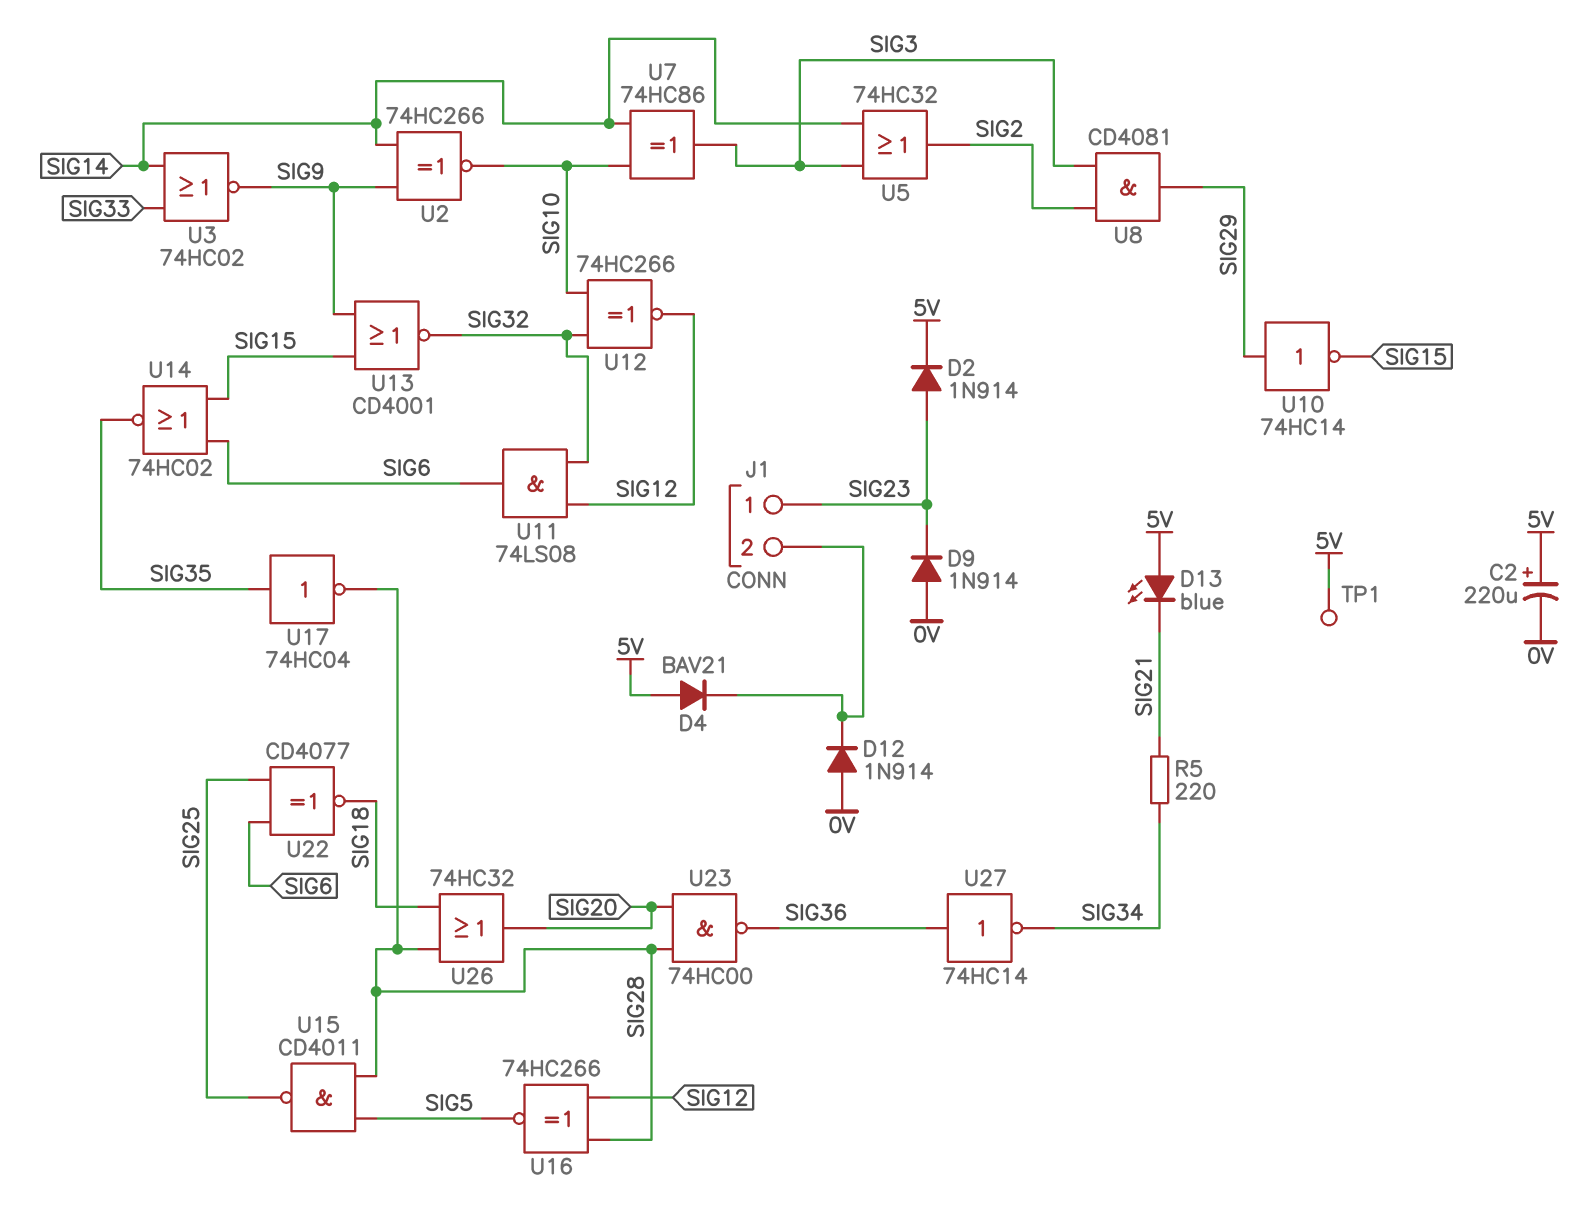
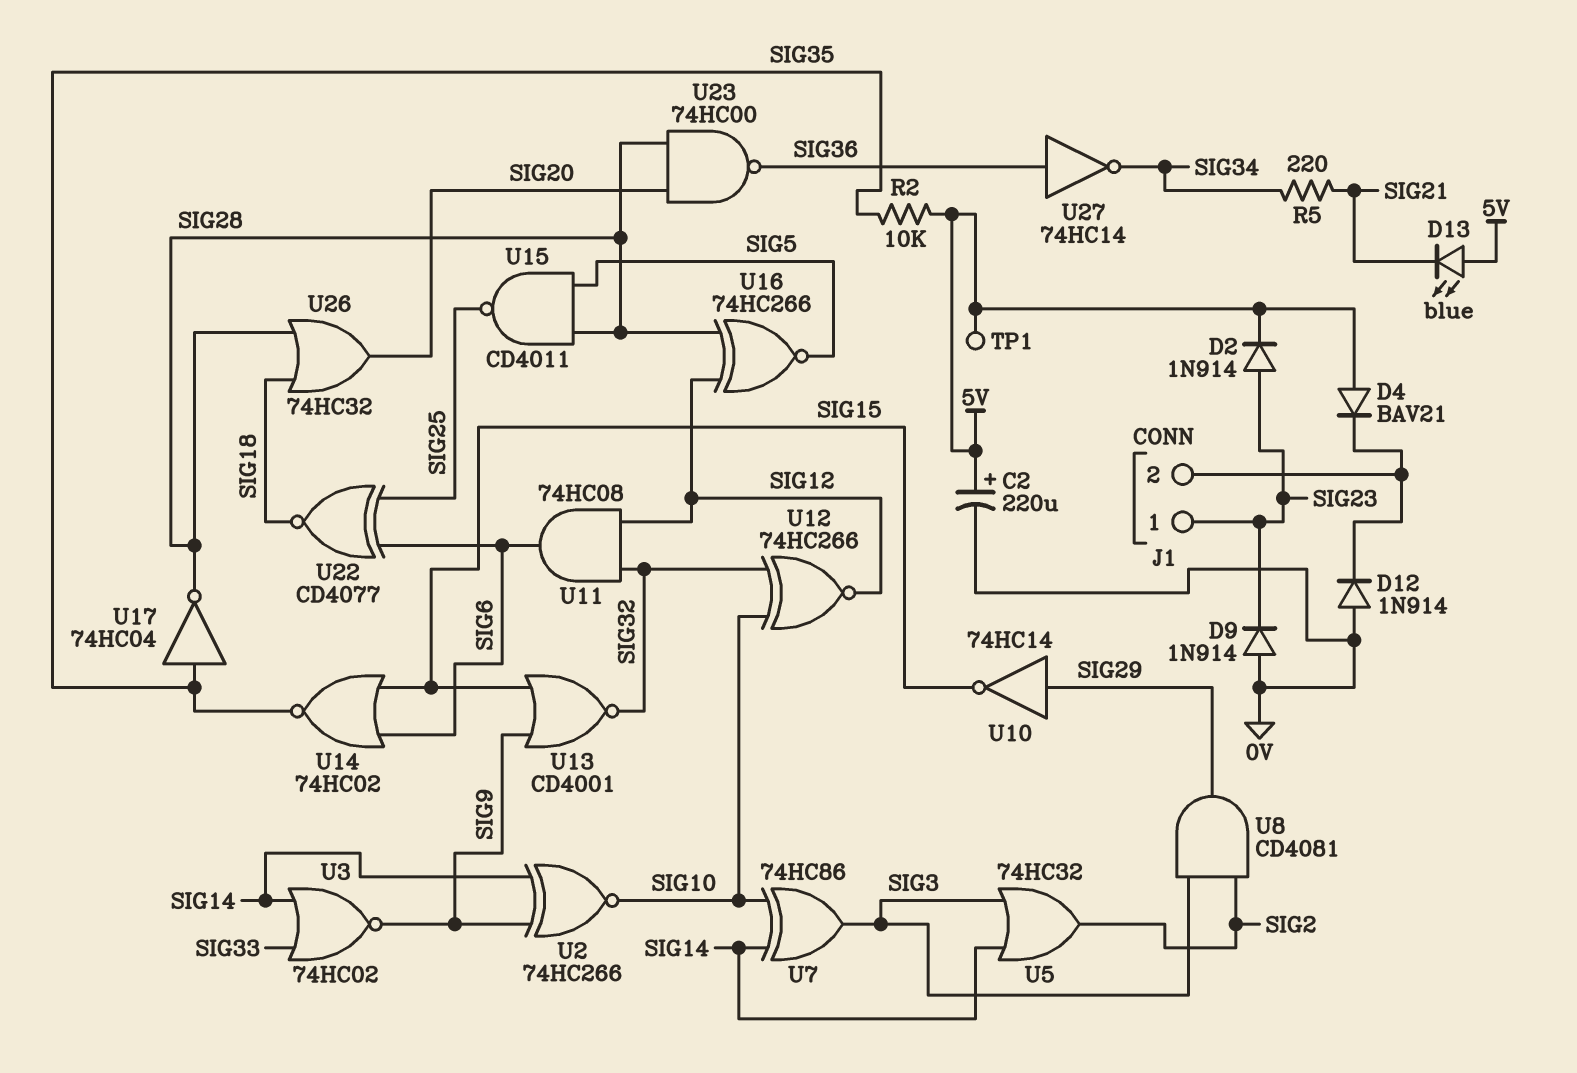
R2: none -> 10k (5V, SIG35)
U11: AND 74LS08 (in SIG12, in SIG32, out SIG6) -> AND 74HC08 (in SIG12, in SIG32, out SIG6)

